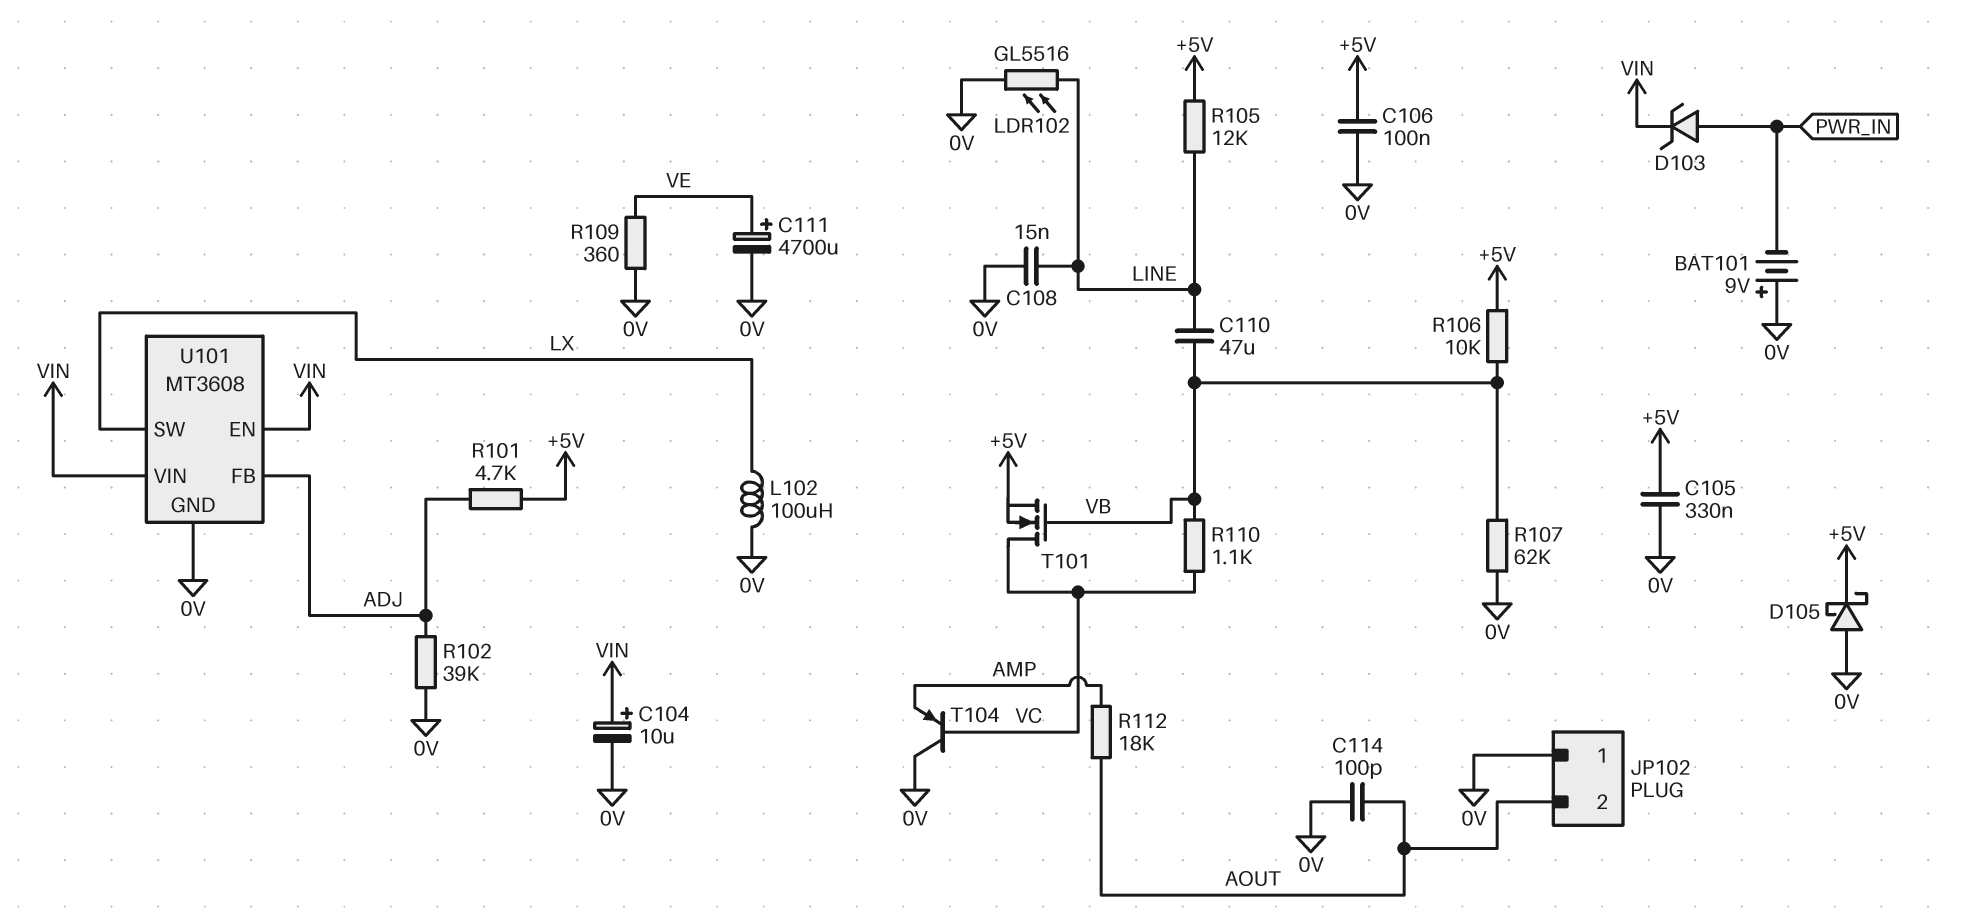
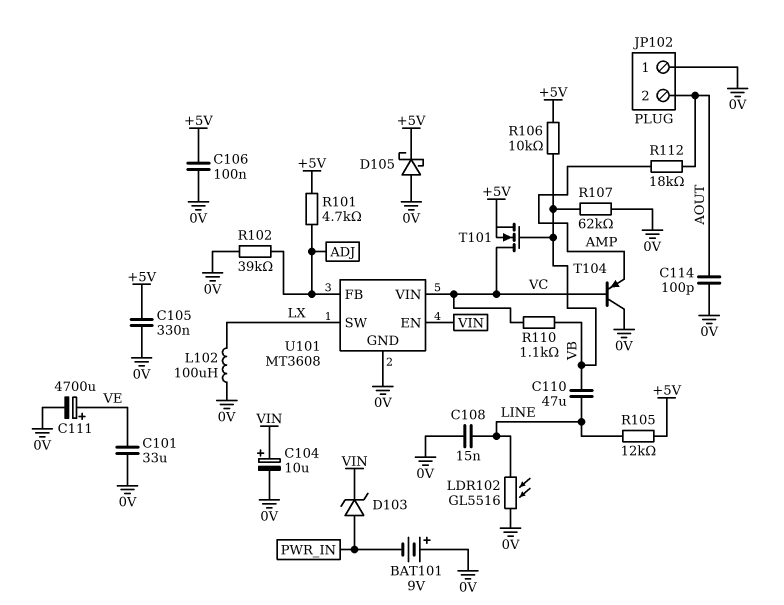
C101: none -> 33uF (0V, VE)
R109: 360 (0V, VE) -> none
U101 pin VIN: VIN -> VC

